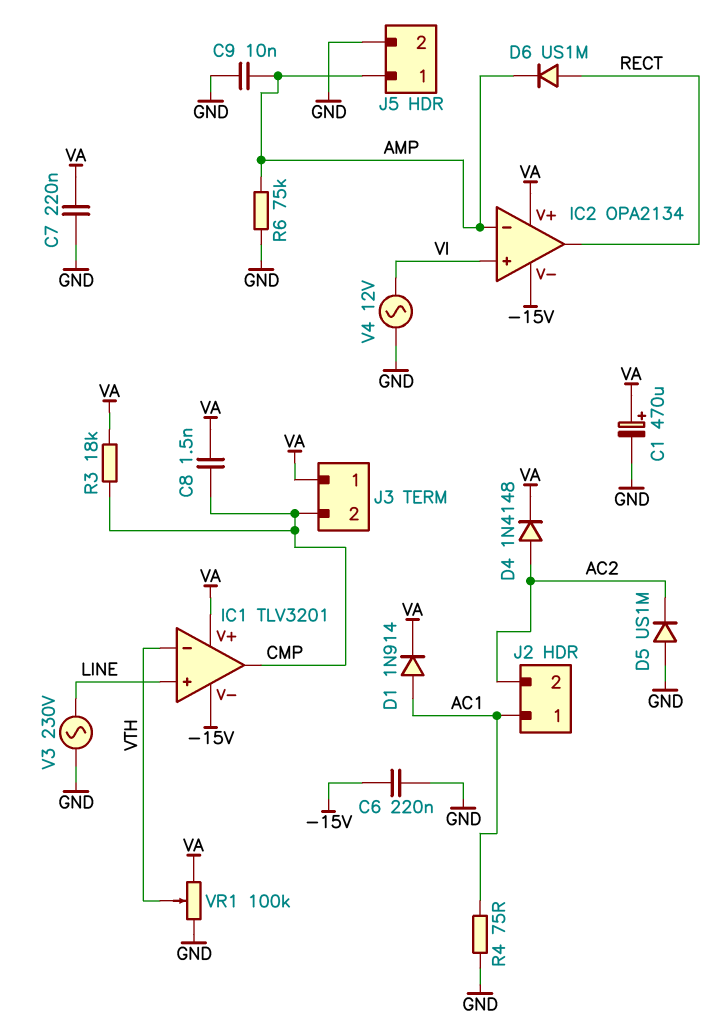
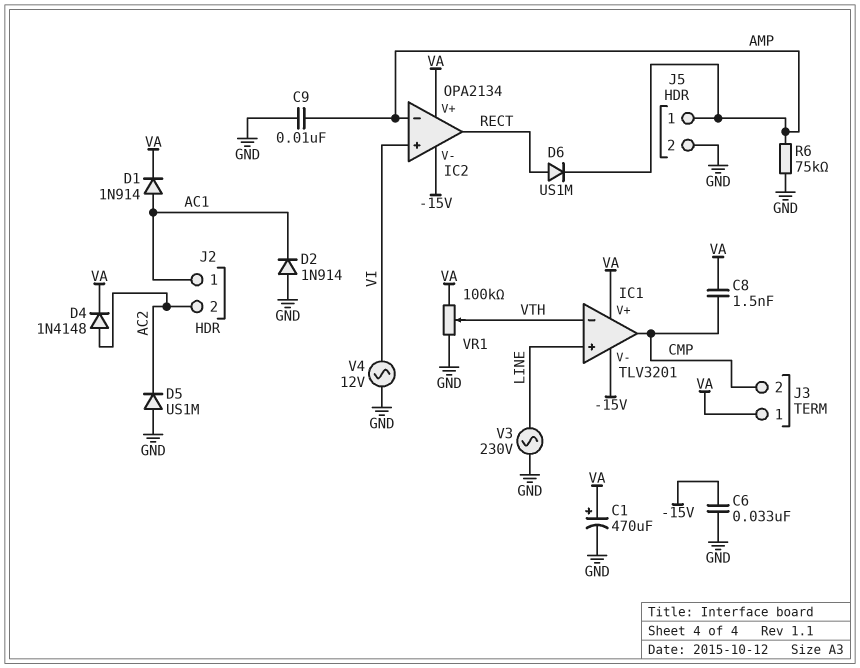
C6: 220nF (-15V, GND) -> 33nF (-15V, GND)
C7: 220nF (GND, VA) -> none
D2: none -> diode 1N914 (A GND, K AC1)
R3: 18k (CMP, VA) -> none
R4: 75 (AC1, GND) -> none

